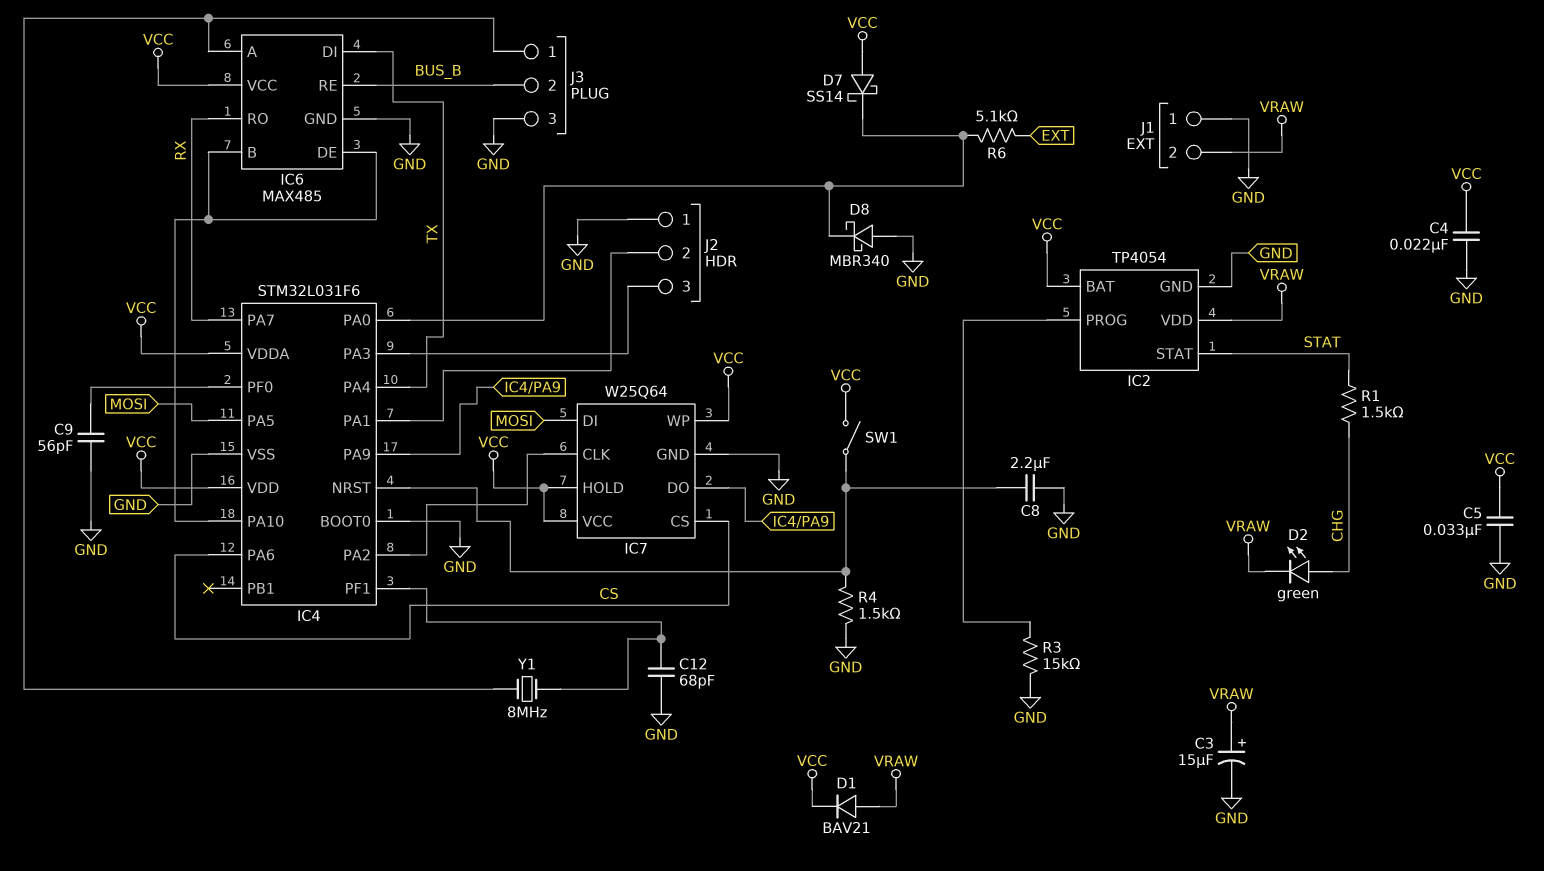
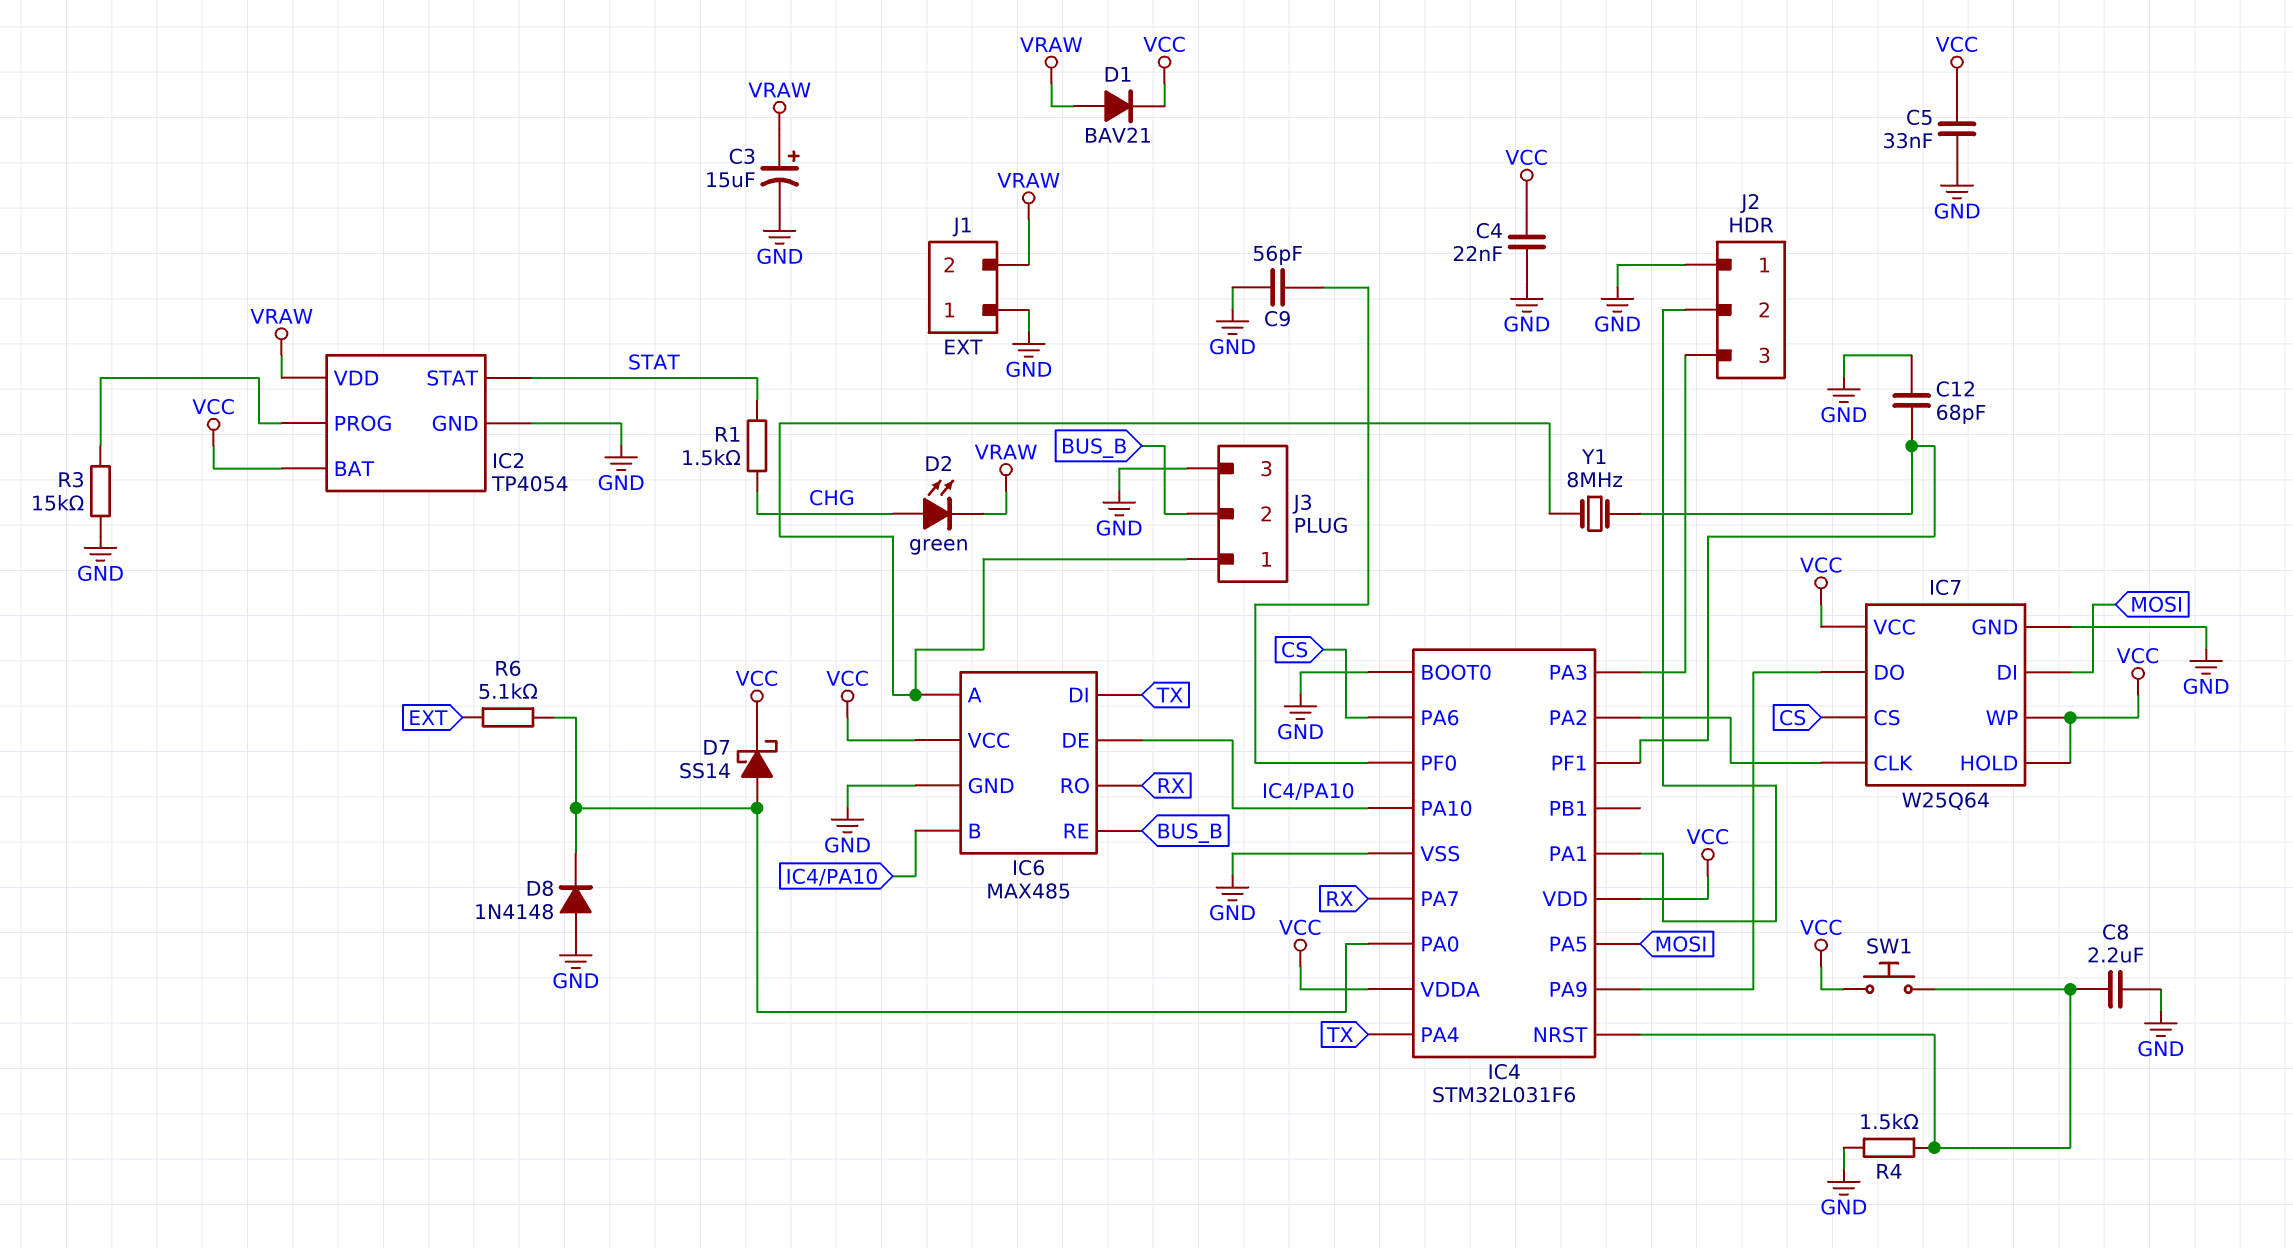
D7: schottky SS14 (A VCC, K IC4/PA0) -> schottky SS14 (A IC4/PA0, K VCC)
D8: schottky MBR340 (A GND, K IC4/PA0) -> diode 1N4148 (A GND, K IC4/PA0)
SW1: switch (IC4/NRST, VCC) -> button (IC4/NRST, VCC)

